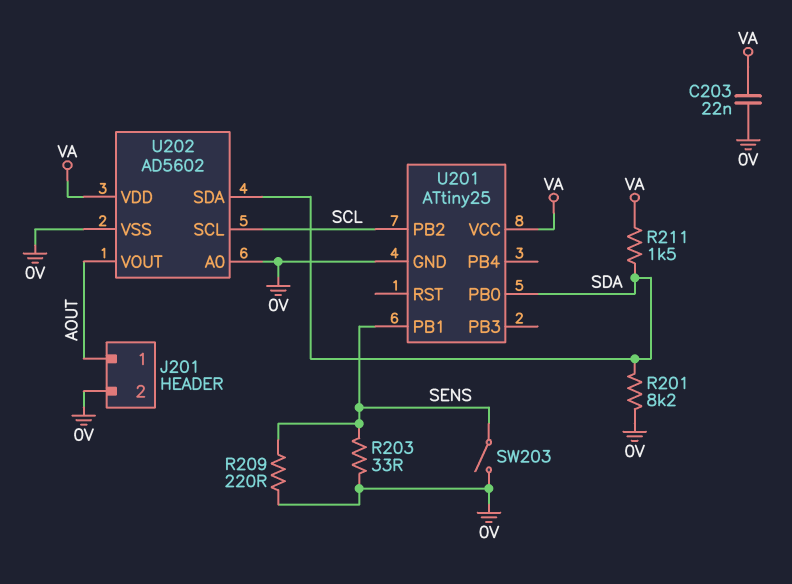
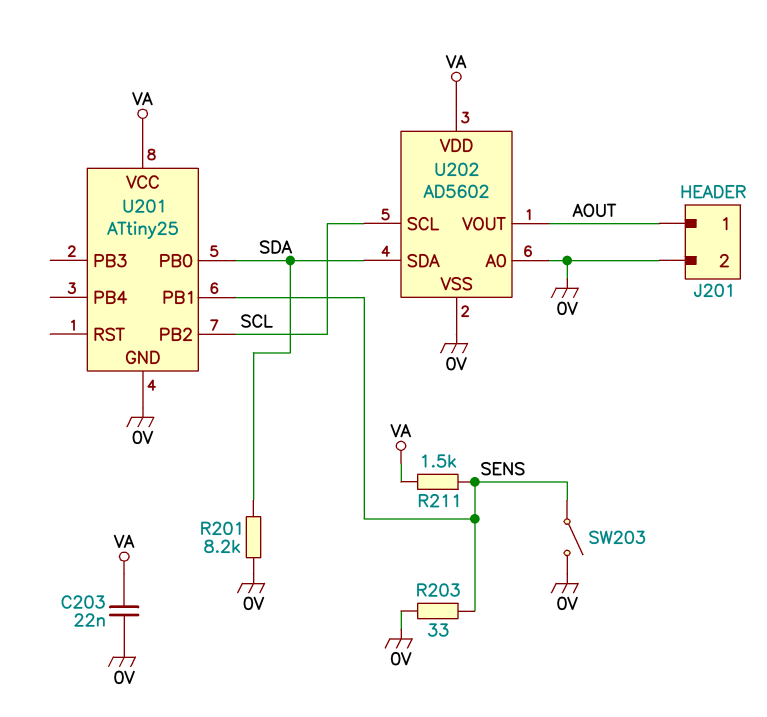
R209: 220 (0V, SENS) -> none
R211: 1.5k (SDA, VA) -> 1.5k (SENS, VA)

